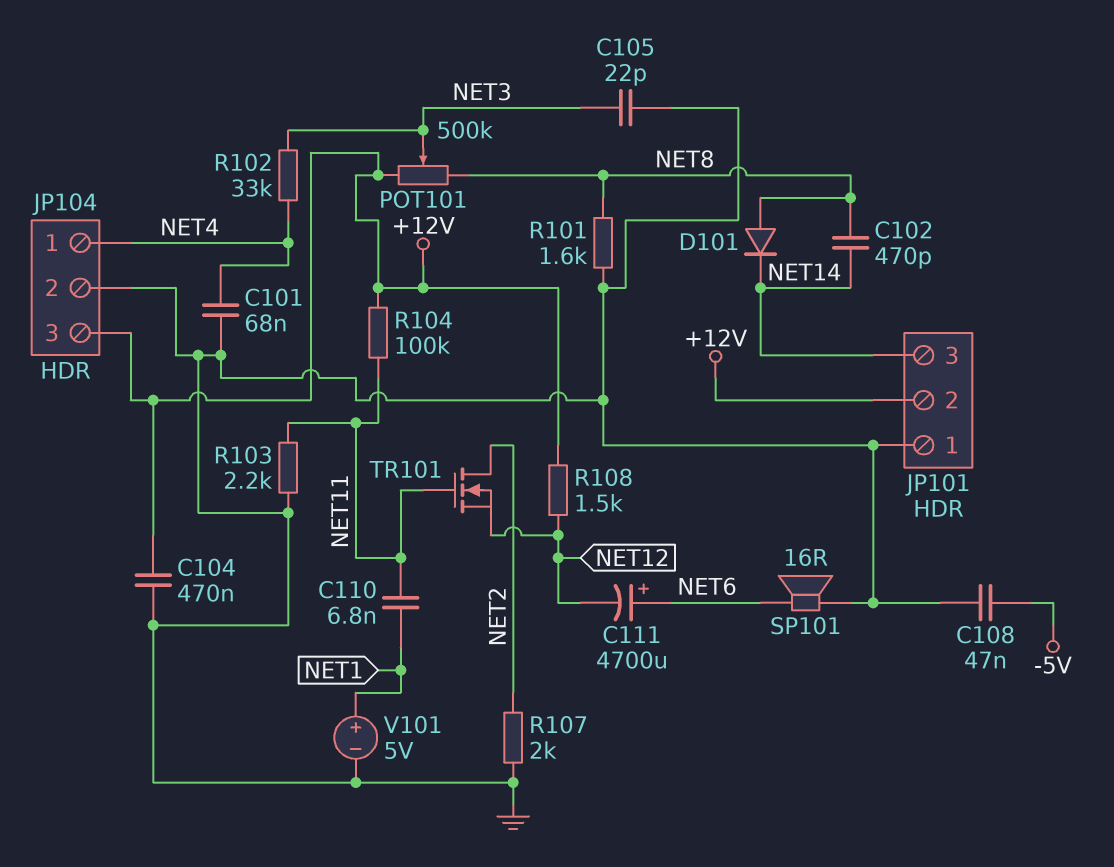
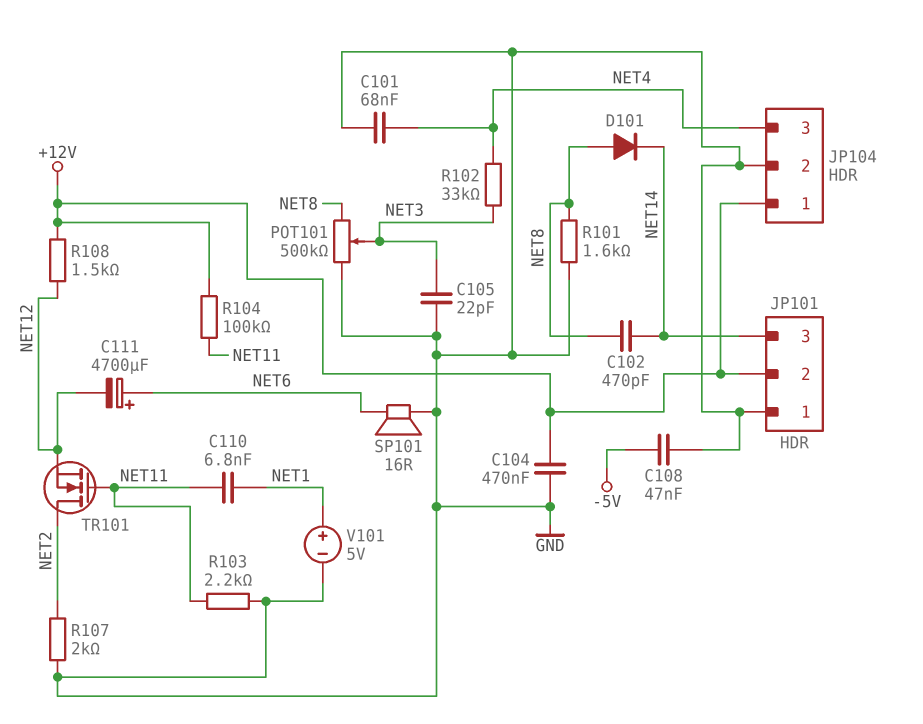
JP104 pin 1: NET4 -> +12V
JP104 pin 3: +12V -> NET4
POT101: 500k (+12V, NET8, wiper NET3) -> 500k (GND, NET8, wiper NET3)

